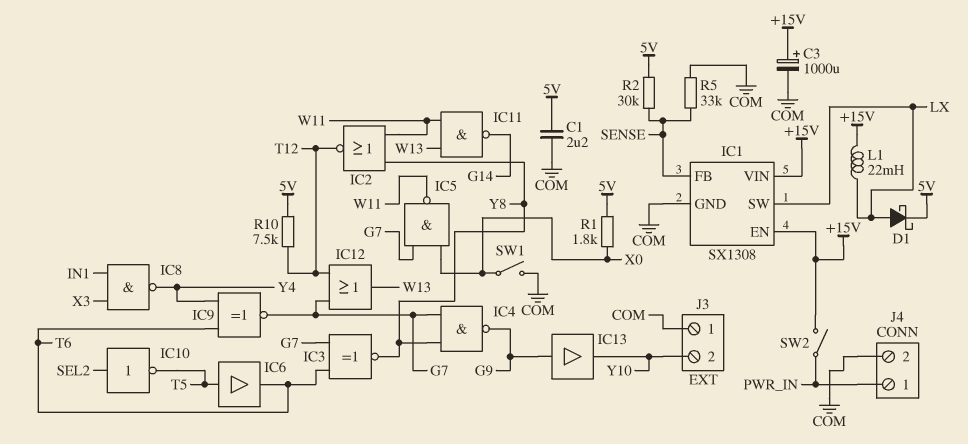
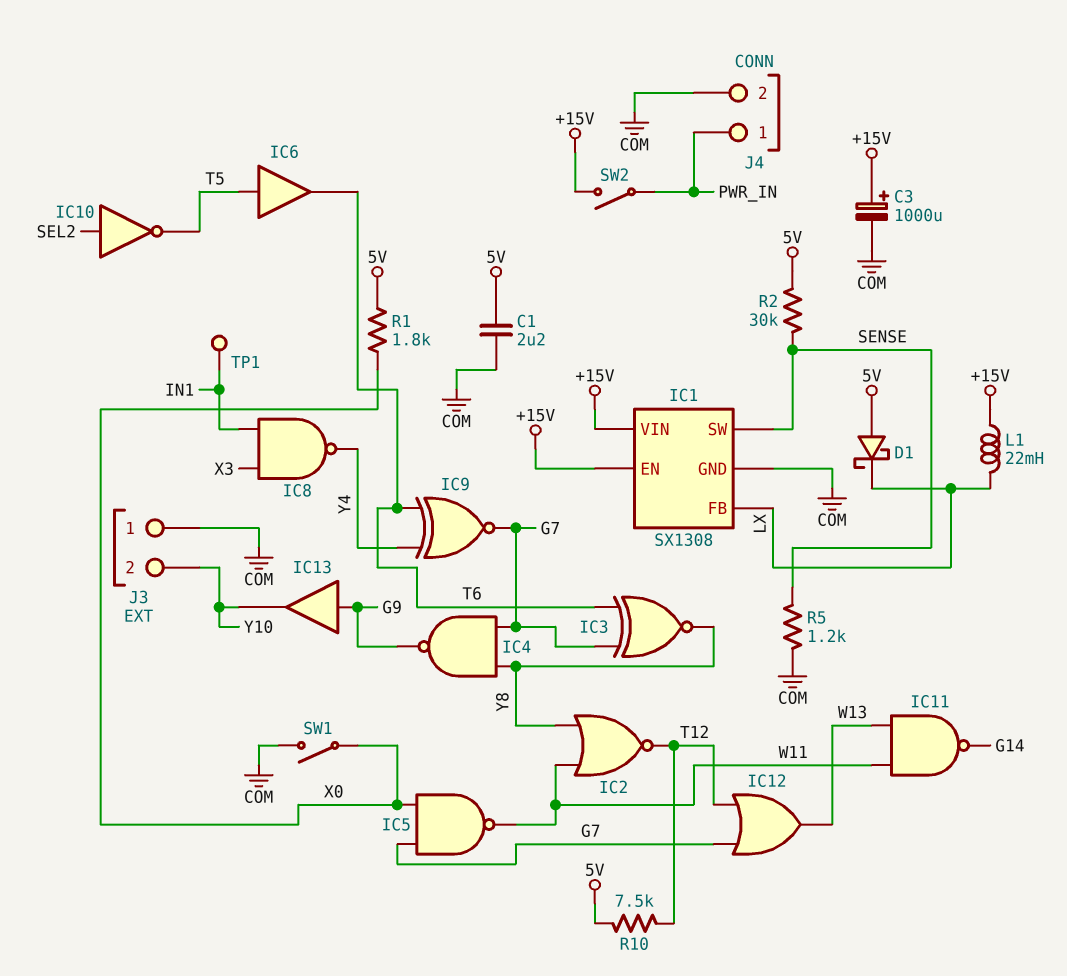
D1: schottky (A LX, K 5V) -> schottky (A 5V, K LX)
IC1 pin FB: SENSE -> LX
IC1 pin SW: LX -> SENSE
R5: 33k (COM, SENSE) -> 1.2k (COM, SENSE)
TP1: none -> test point (IN1)

